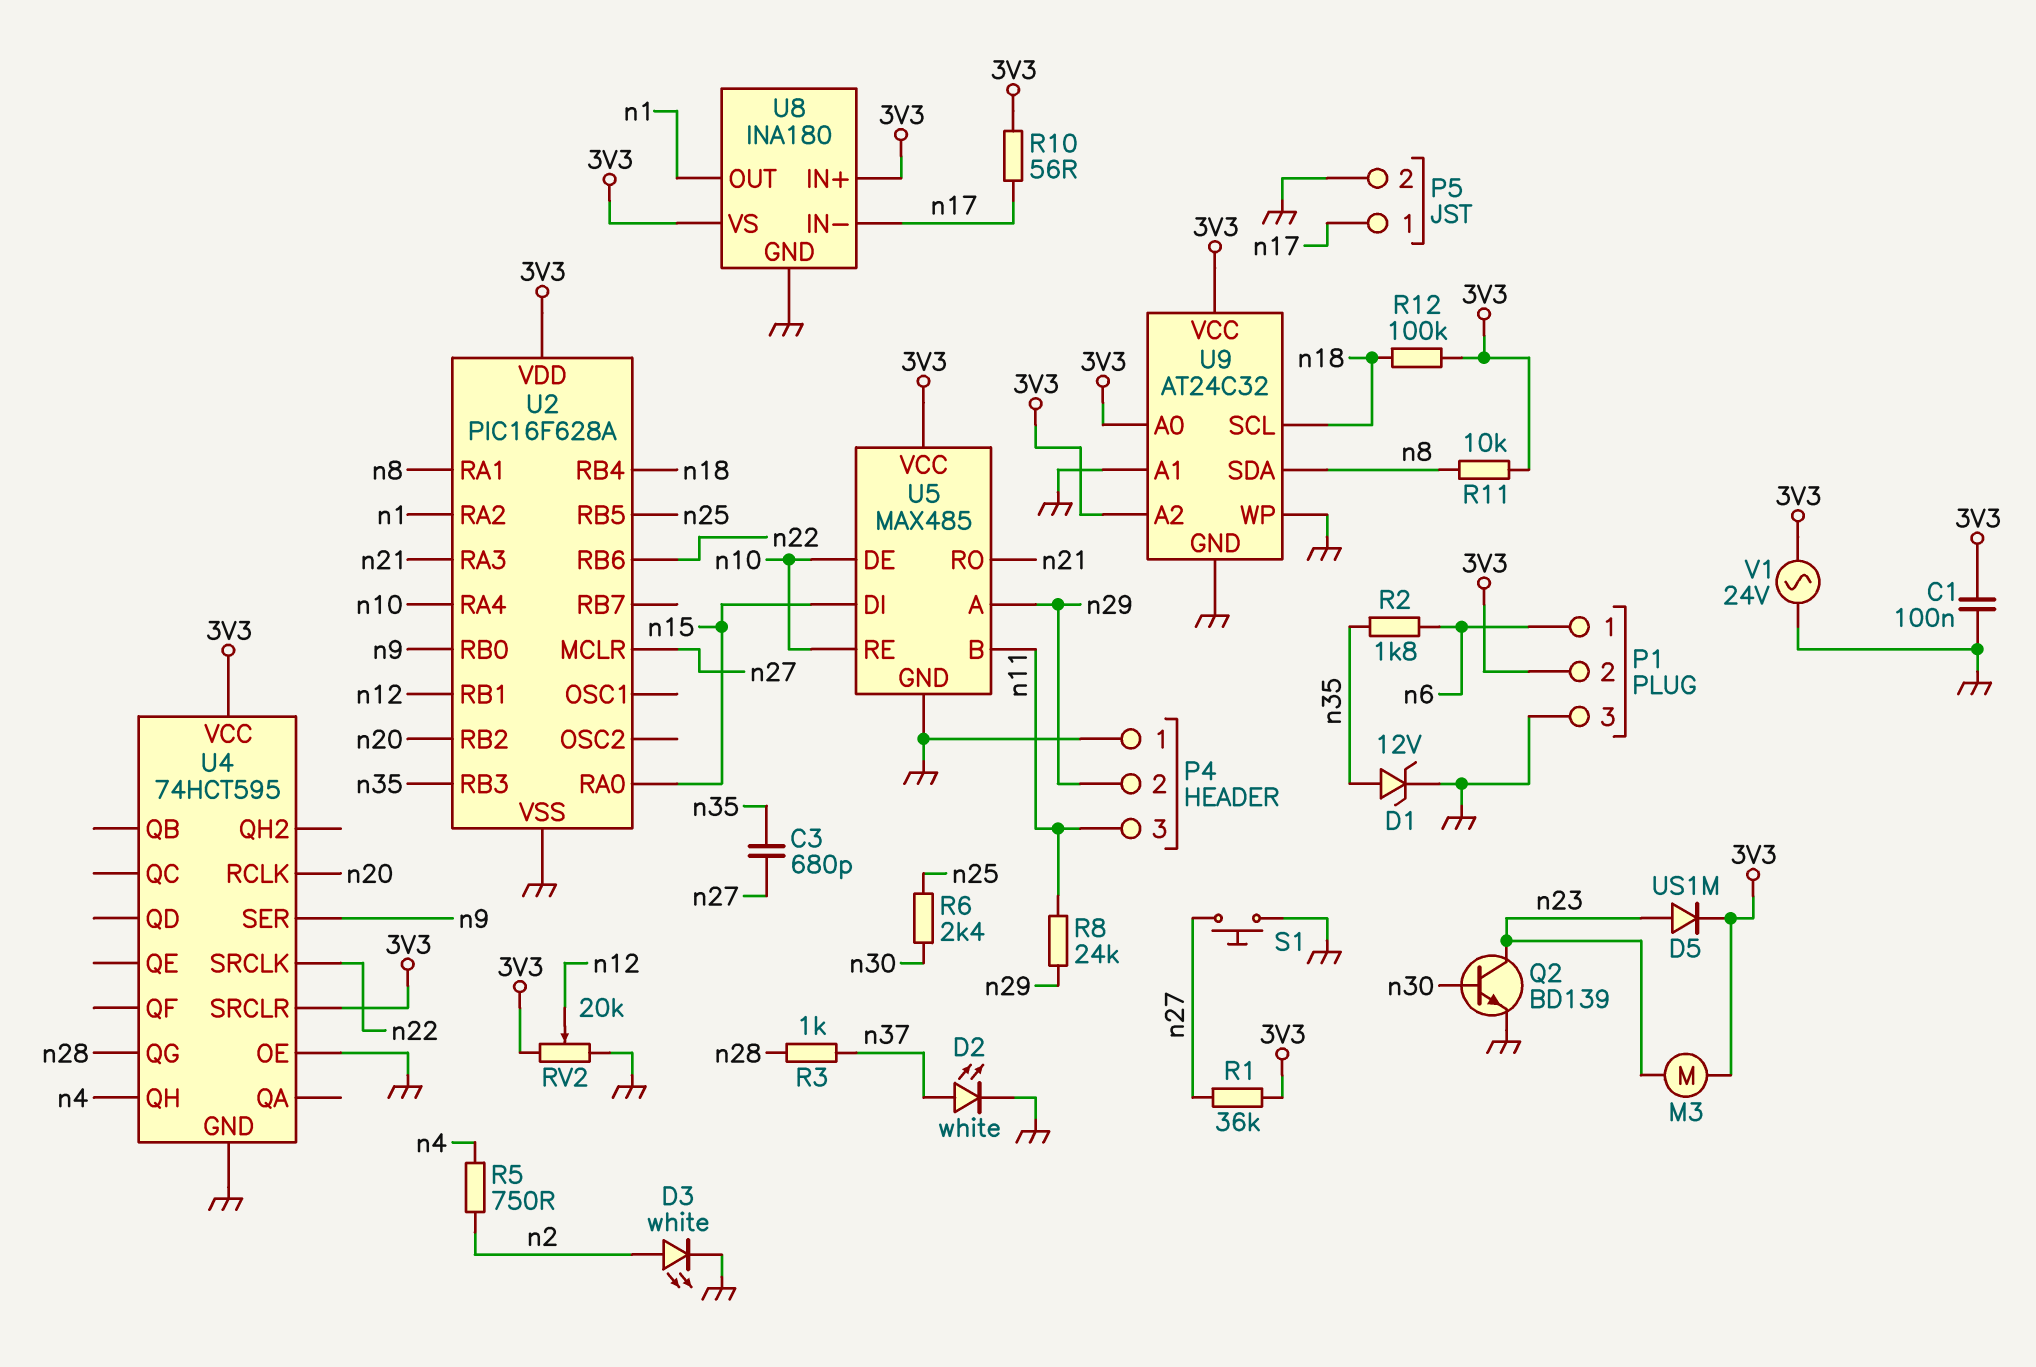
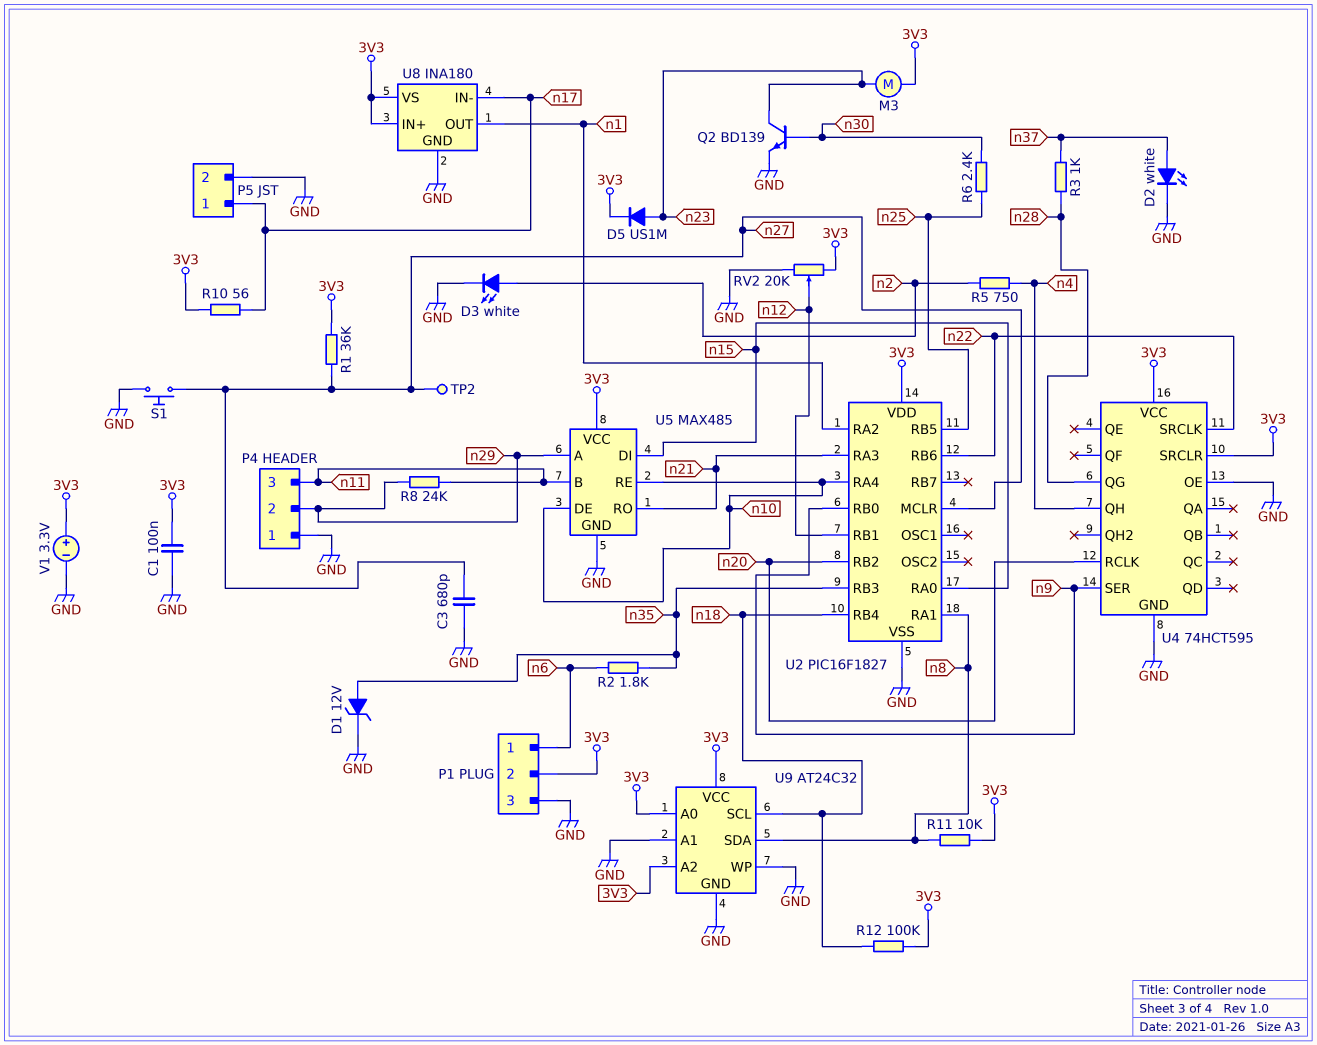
C3: 680pF (n27, n35) -> 680pF (GND, n27)
TP2: none -> test point (n27)
U2: PIC16F628A -> PIC16F1827
V1: AC 24V (3V3, GND) -> 3.3V (plus 3V3, minus GND)

